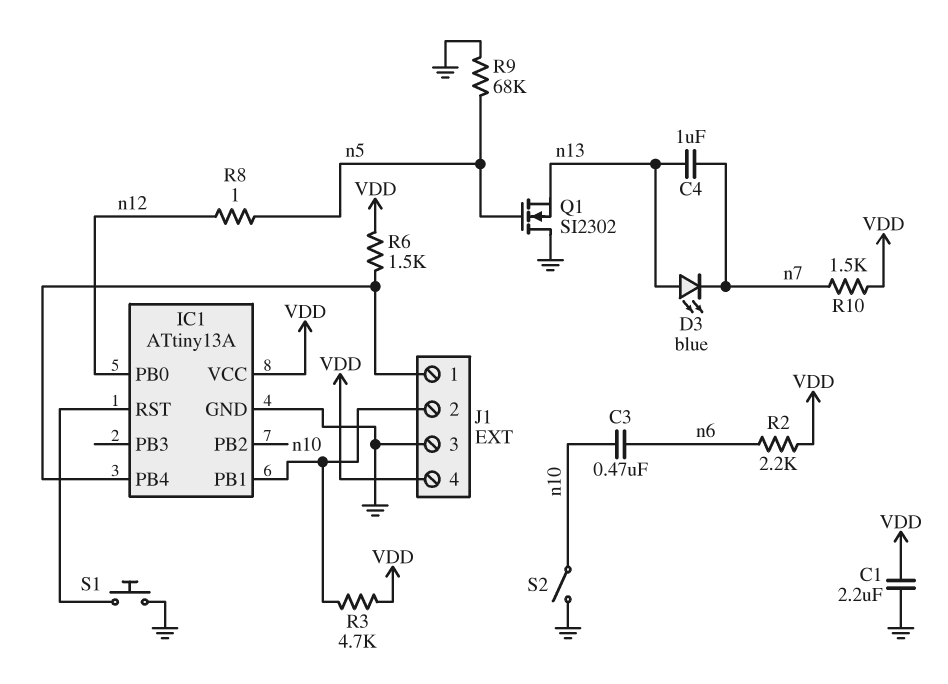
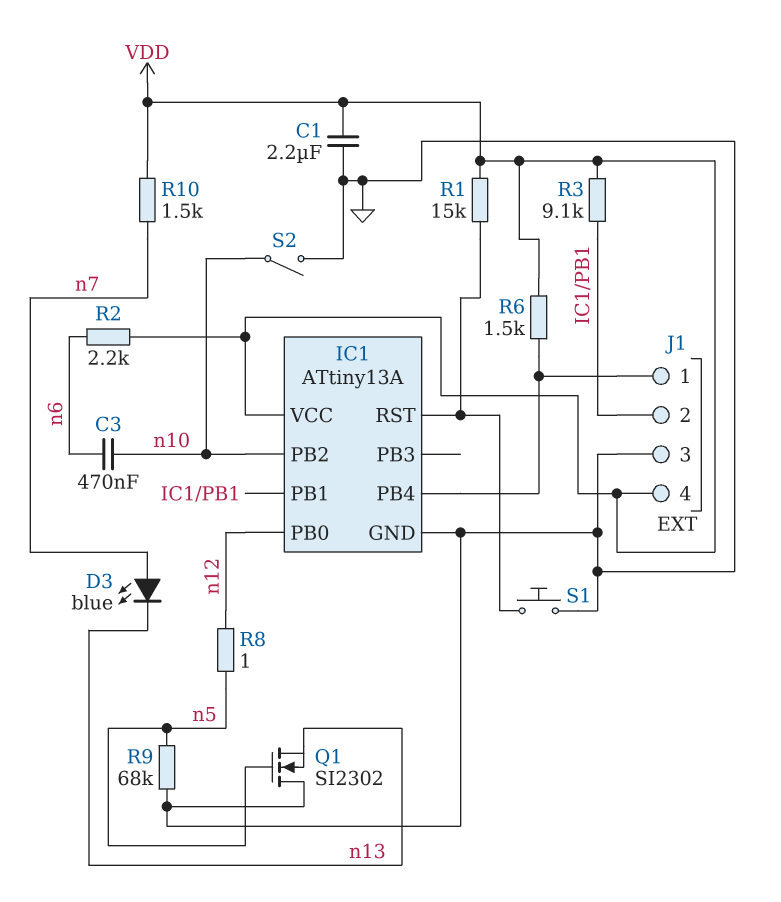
C4: 1uF (n7, n13) -> none
D3: LED blue (A n13, K n7) -> LED blue (A n7, K n13)
R1: none -> 15k (IC1/RST, VDD)
R3: 4.7k (IC1/PB1, VDD) -> 9.1k (IC1/PB1, VDD)

